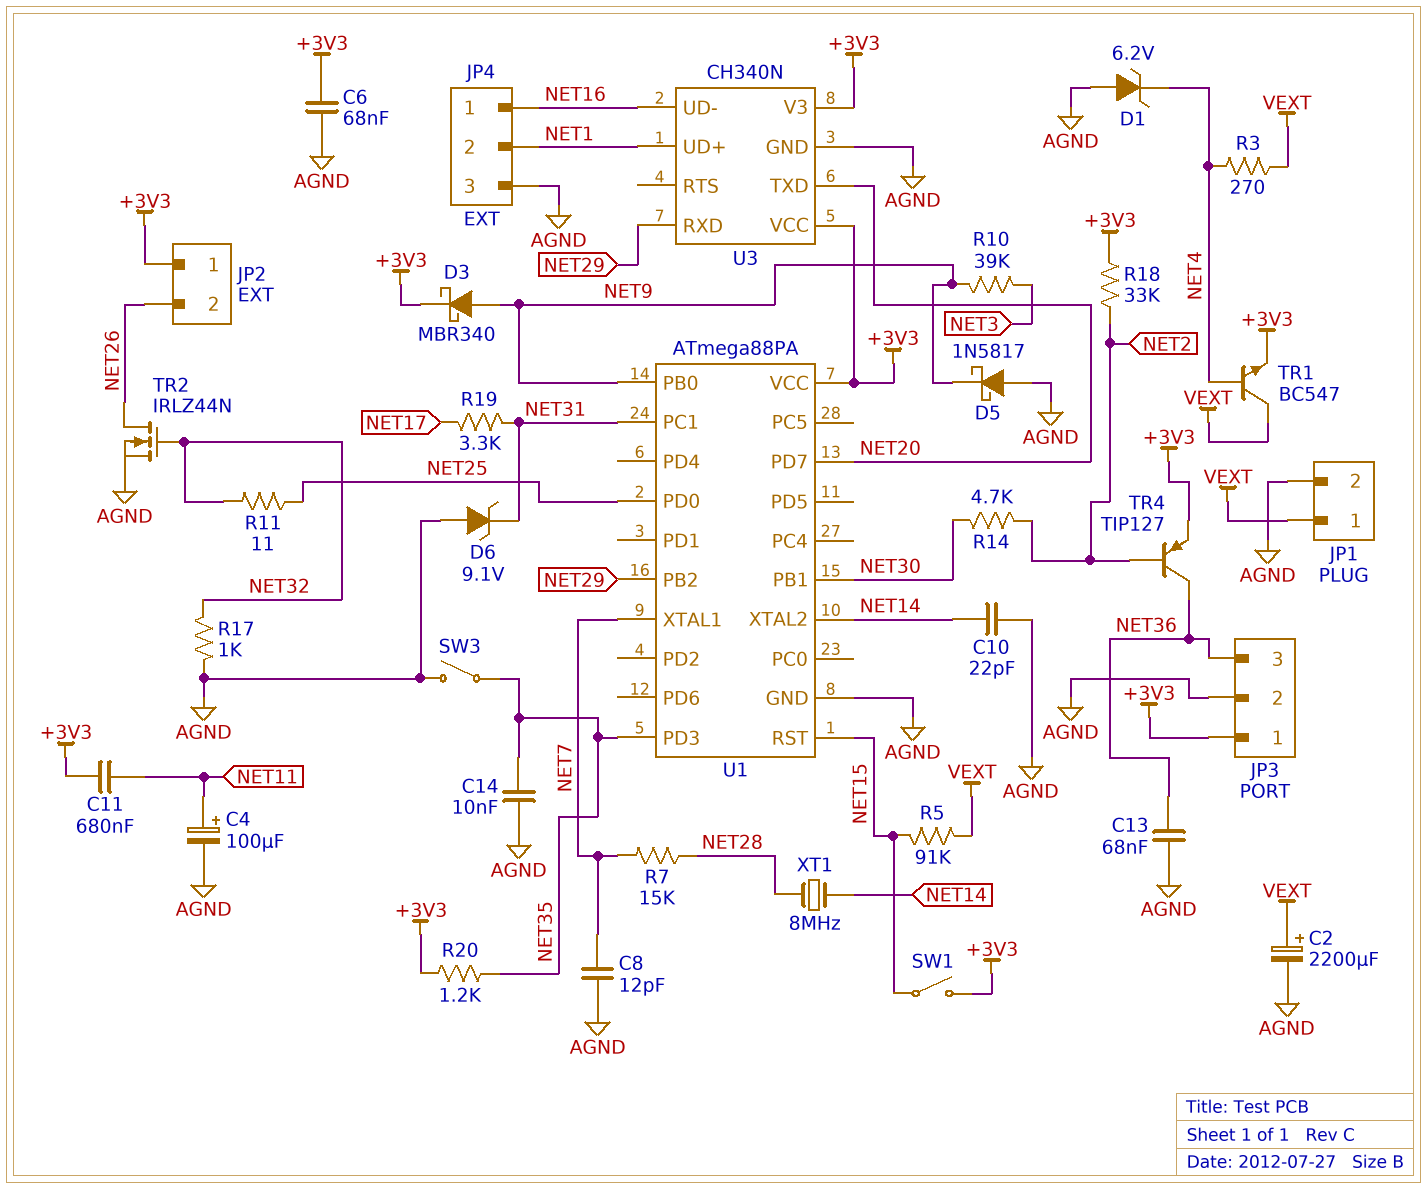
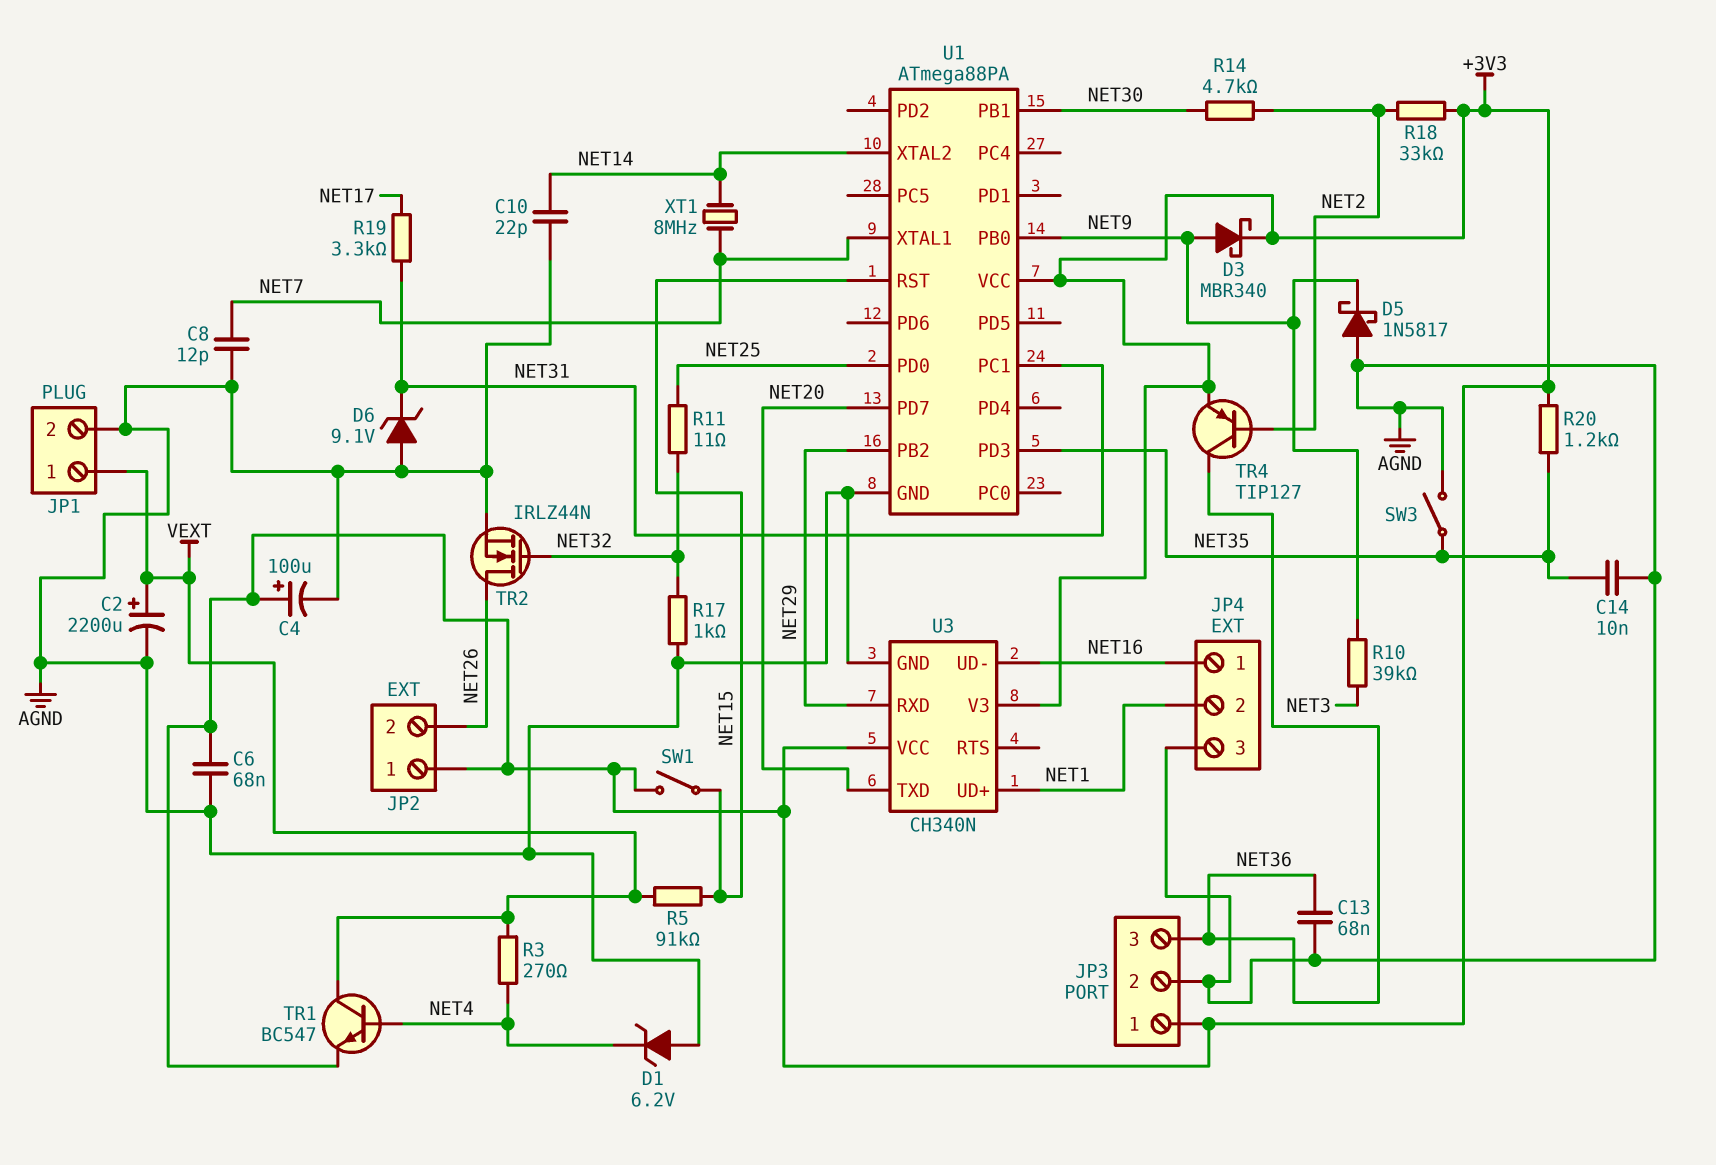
C4: 100uF (plus NET11, minus AGND) -> 100uF (plus +3V3, minus AGND)
C11: 680nF (+3V3, NET11) -> none
R7: 15k (NET7, NET28) -> none
XT1: 8MHz (NET14, NET28) -> 8MHz (NET7, NET14)

